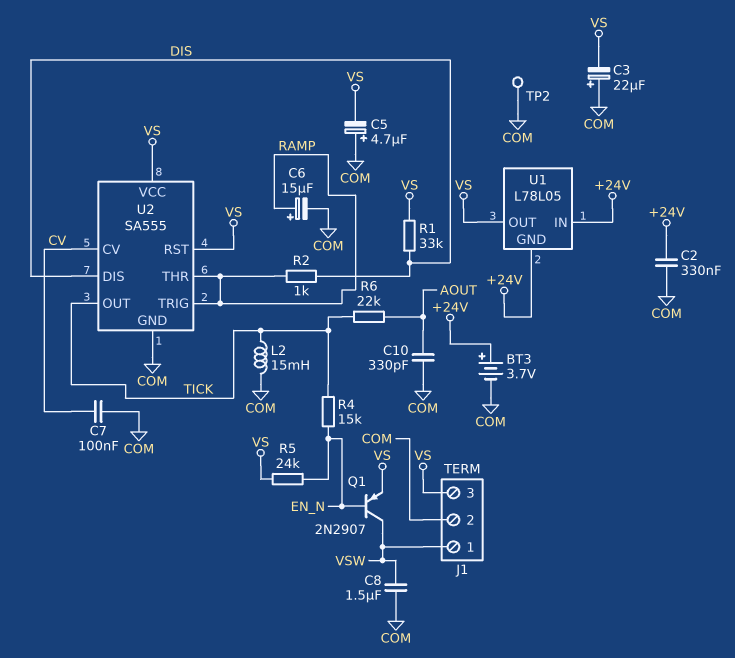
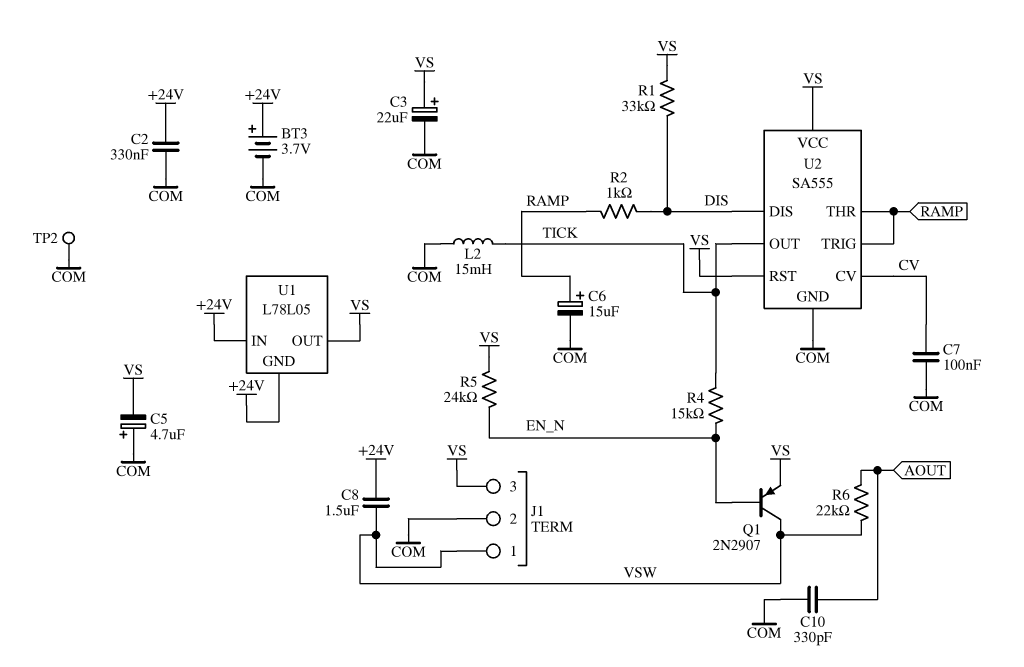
C3: 22uF (plus COM, minus VS) -> 22uF (plus VS, minus COM)
C8: 1.5uF (COM, VSW) -> 1.5uF (+24V, VSW)
R6: 22k (AOUT, TICK) -> 22k (AOUT, VSW)

